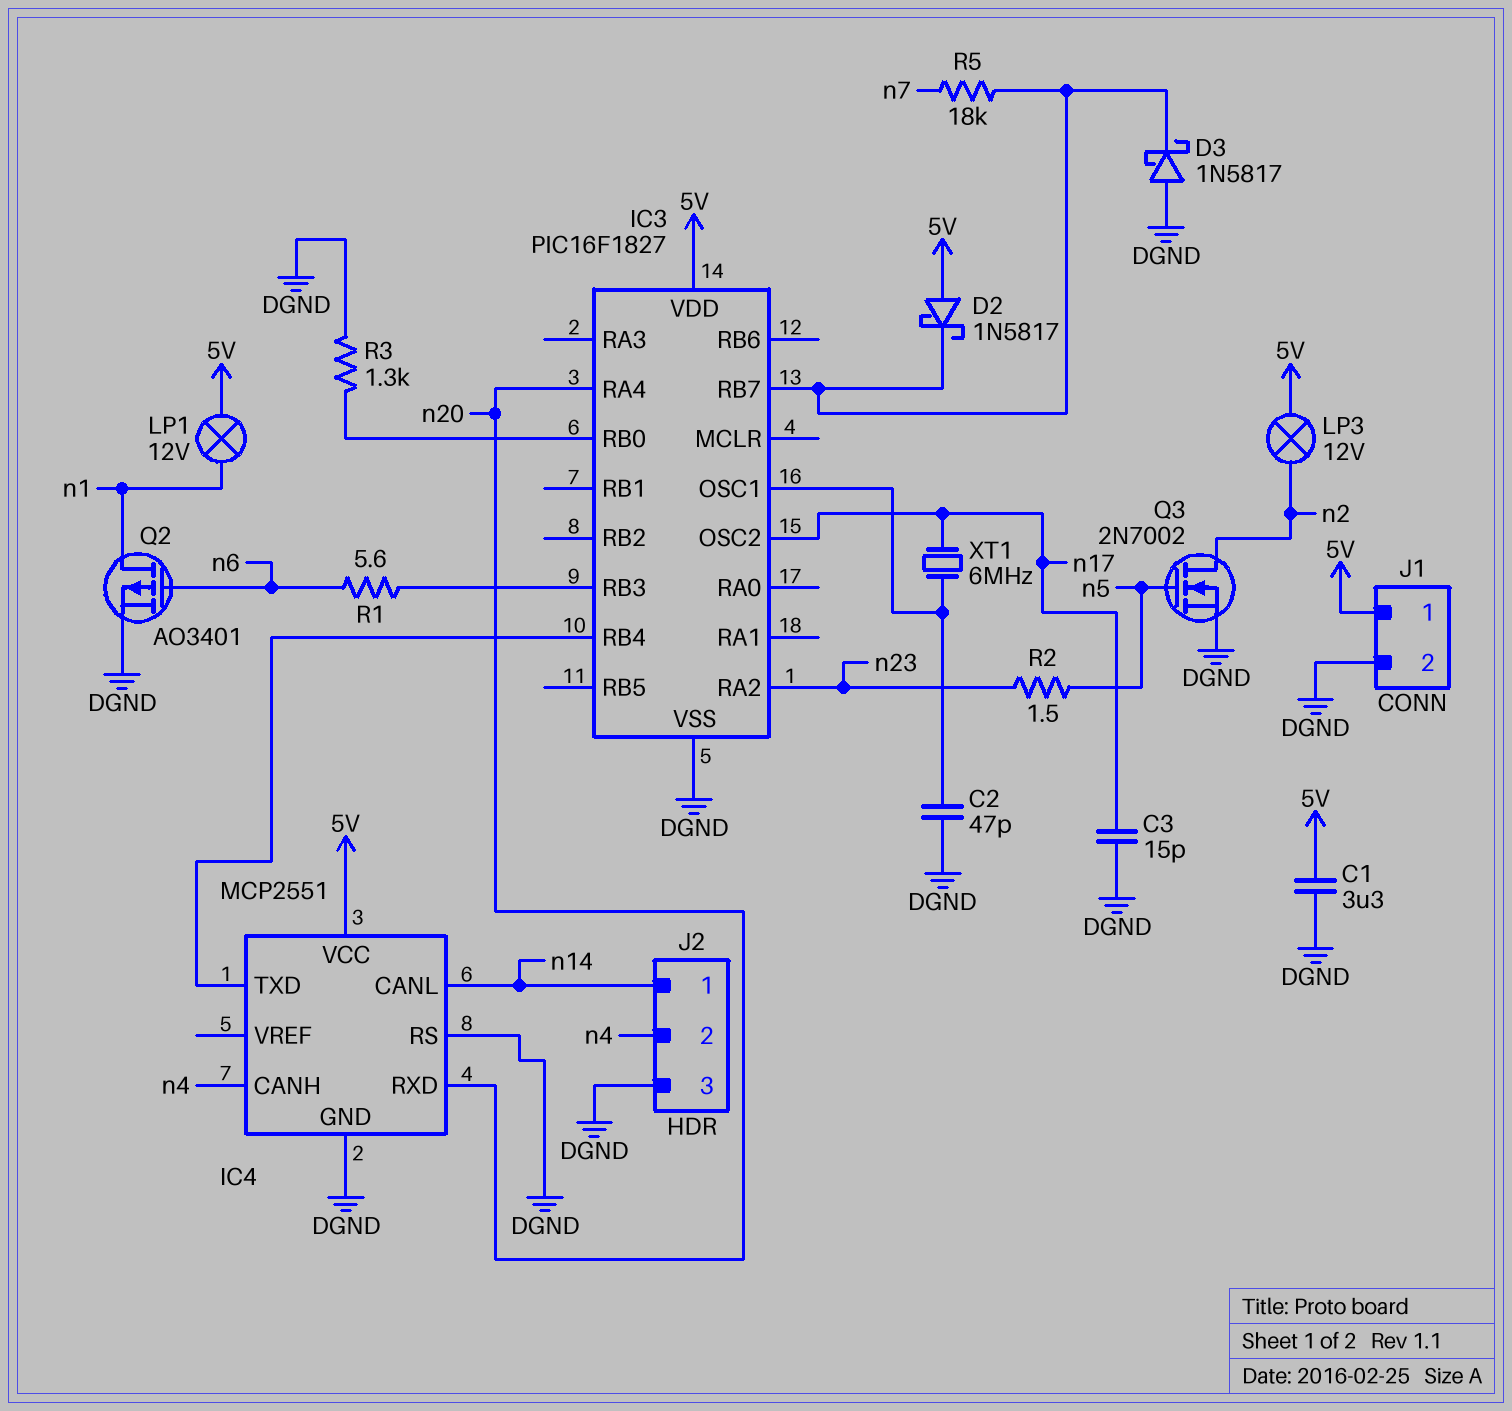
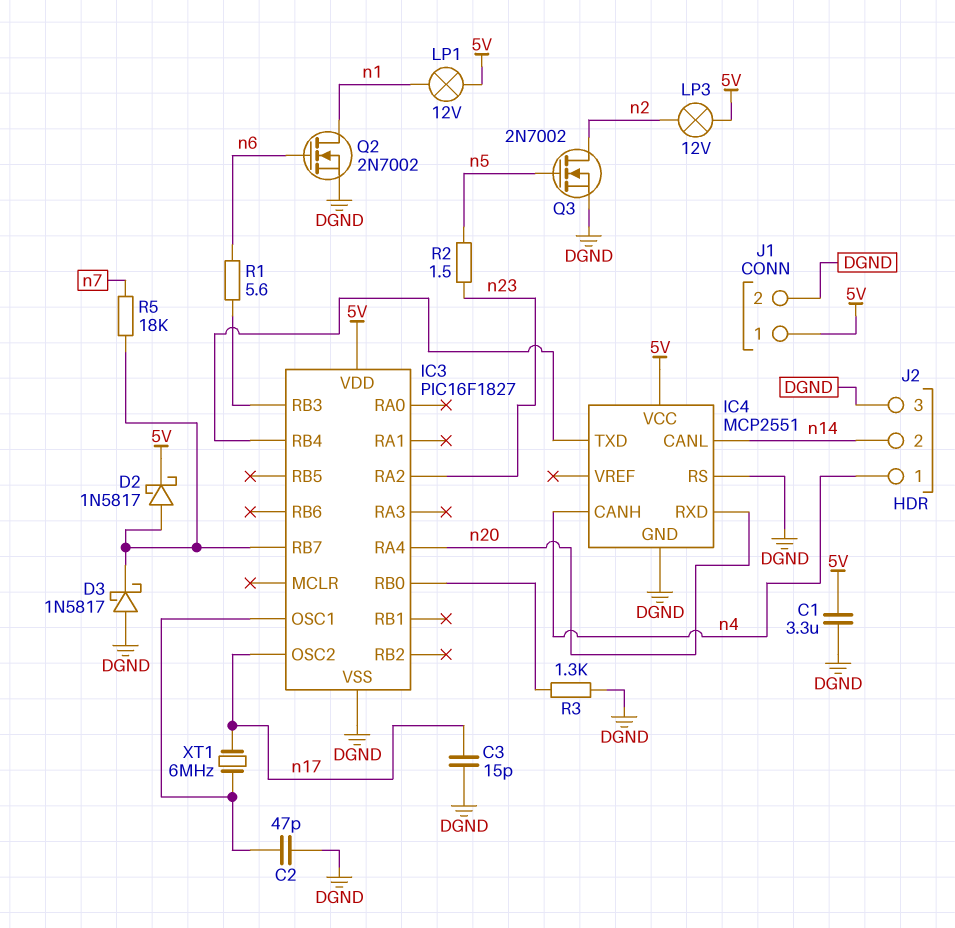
D2: schottky 1N5817 (A 5V, K IC3/RB7) -> schottky 1N5817 (A IC3/RB7, K 5V)
J2 pin 1: n14 -> n4
J2 pin 2: n4 -> n14
Q2: PMOS AO3401 (G n6, D n1, S DGND) -> NMOS 2N7002 (G n6, D n1, S DGND)

